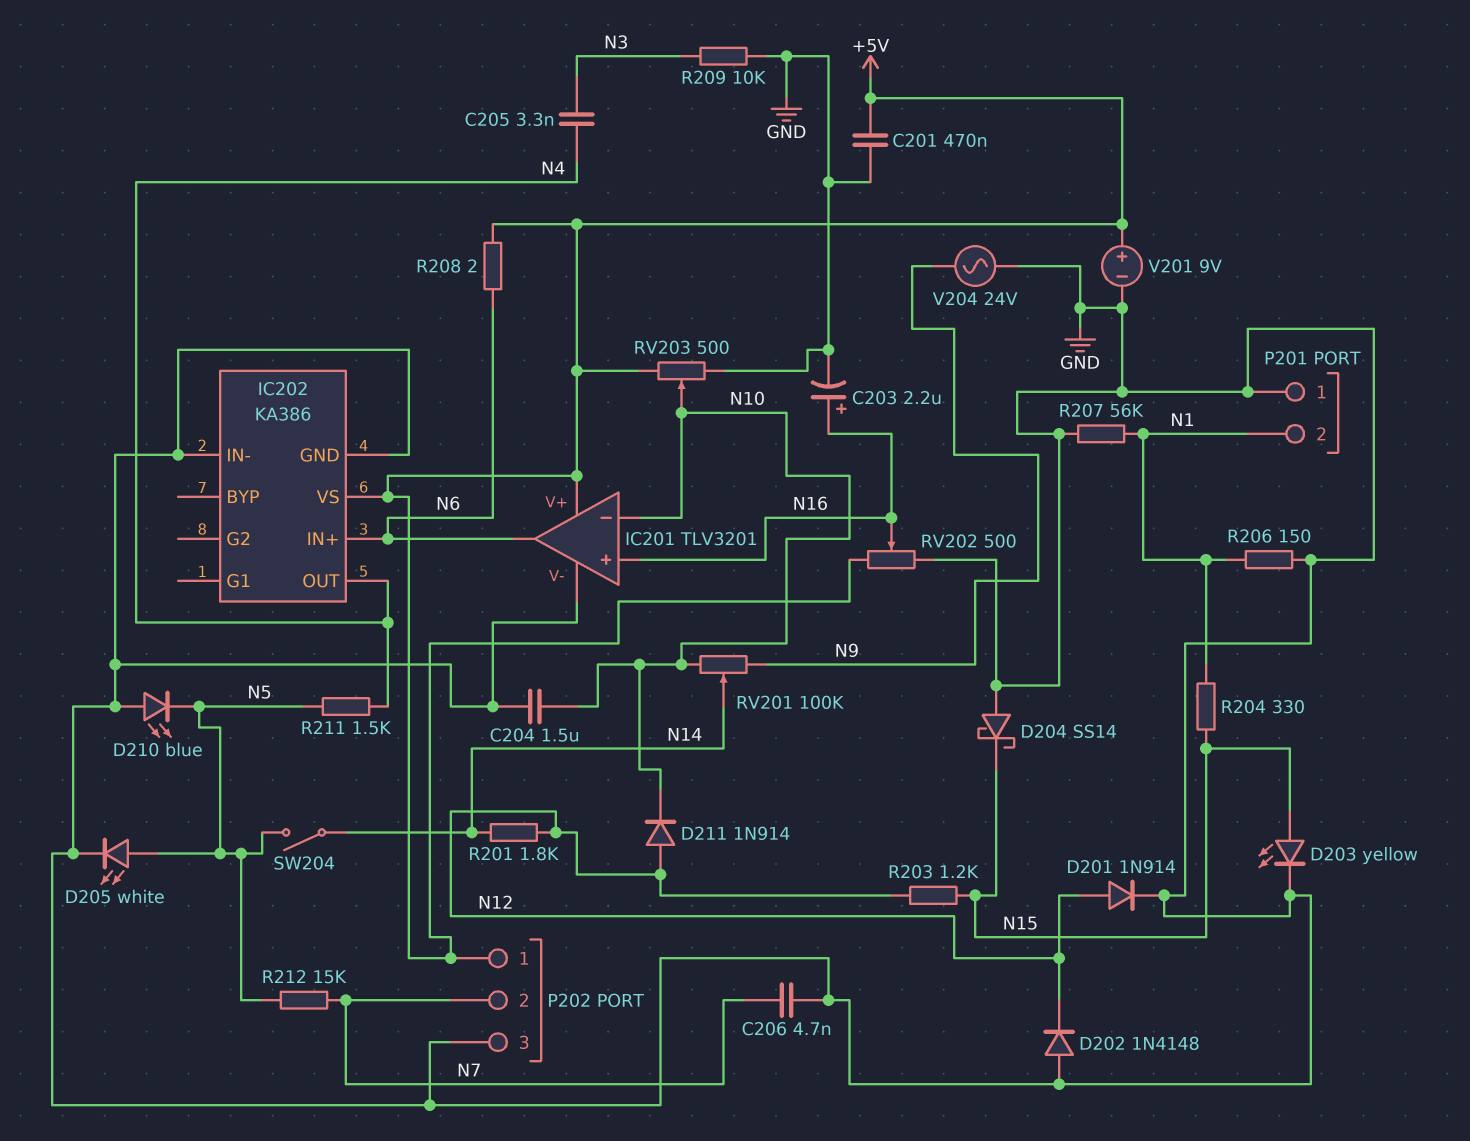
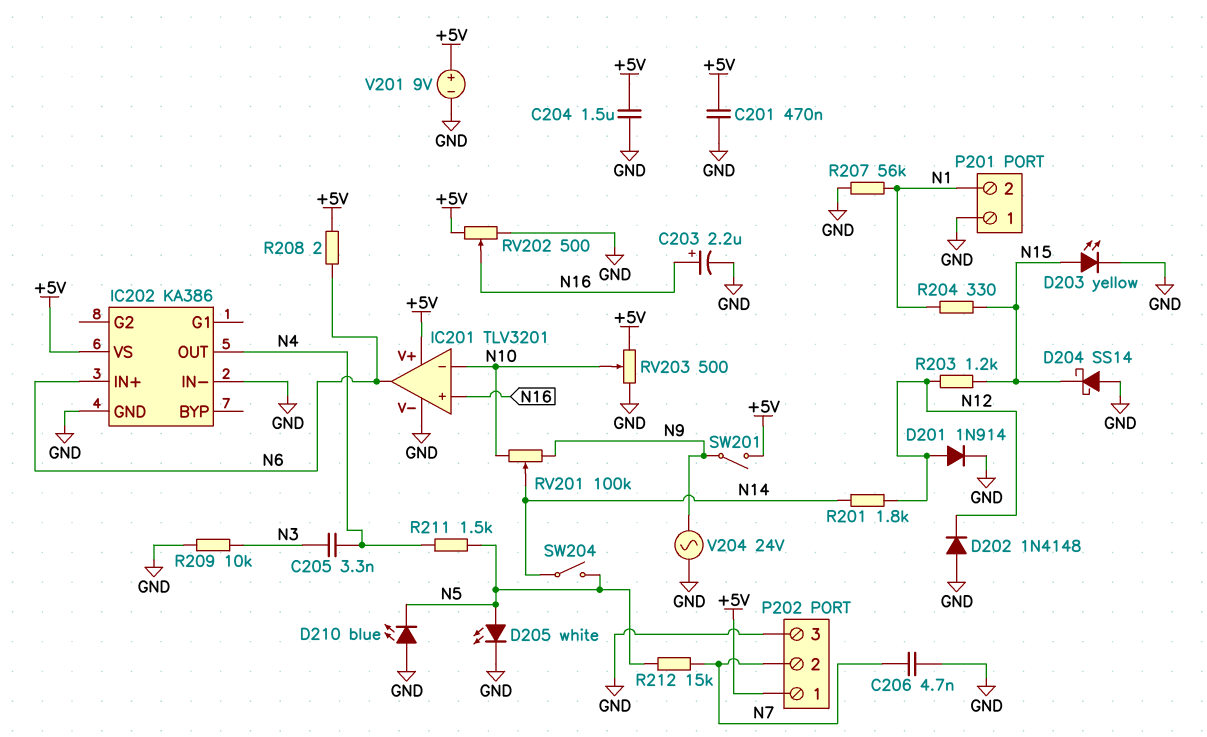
C204: 1.5uF (GND, N10) -> 1.5uF (+5V, GND)
D211: diode 1N914 (A N12, K N10) -> none
R206: 150 (GND, N1) -> none
SW201: none -> switch (+5V, N9)

